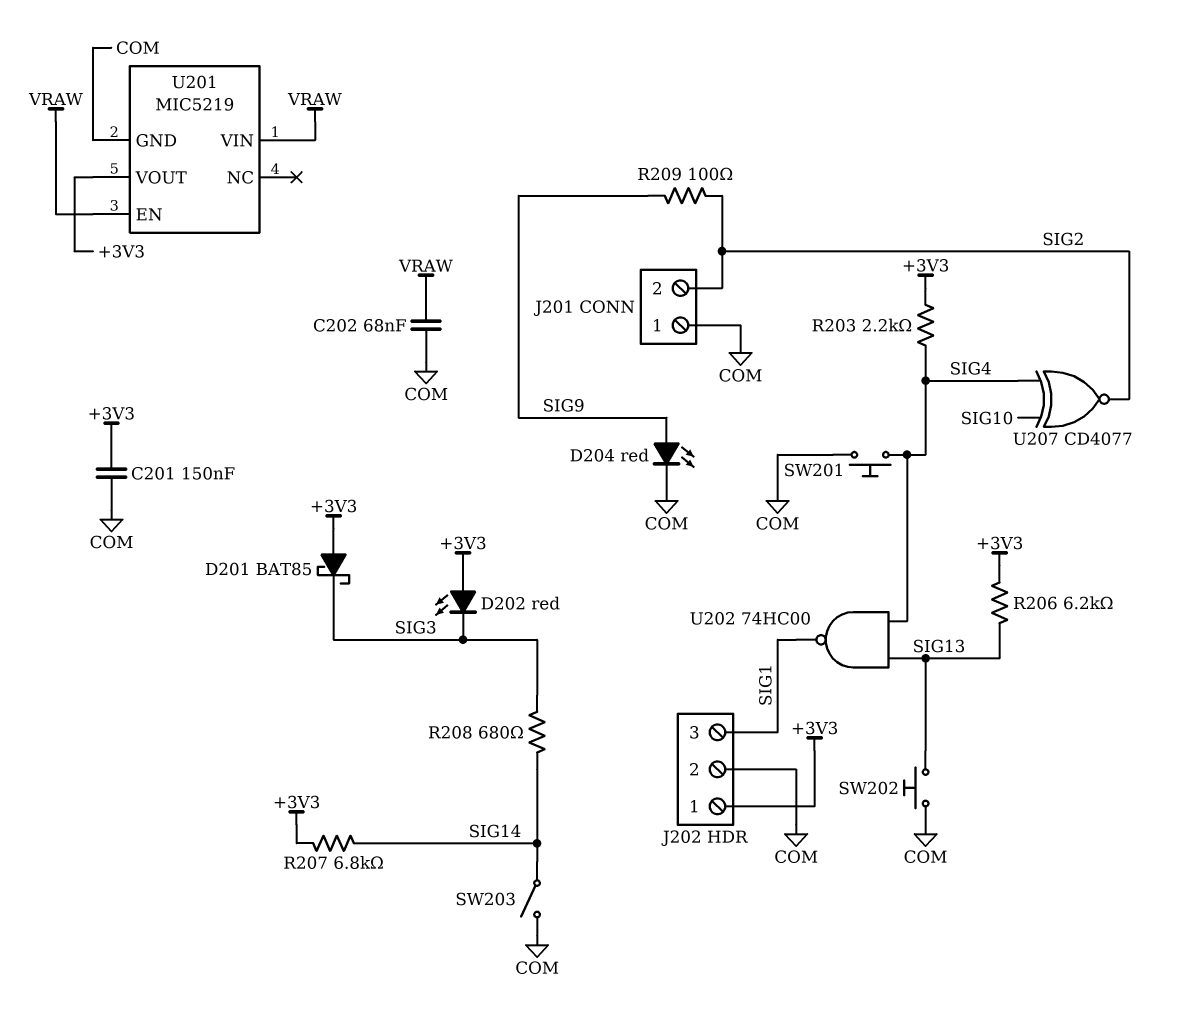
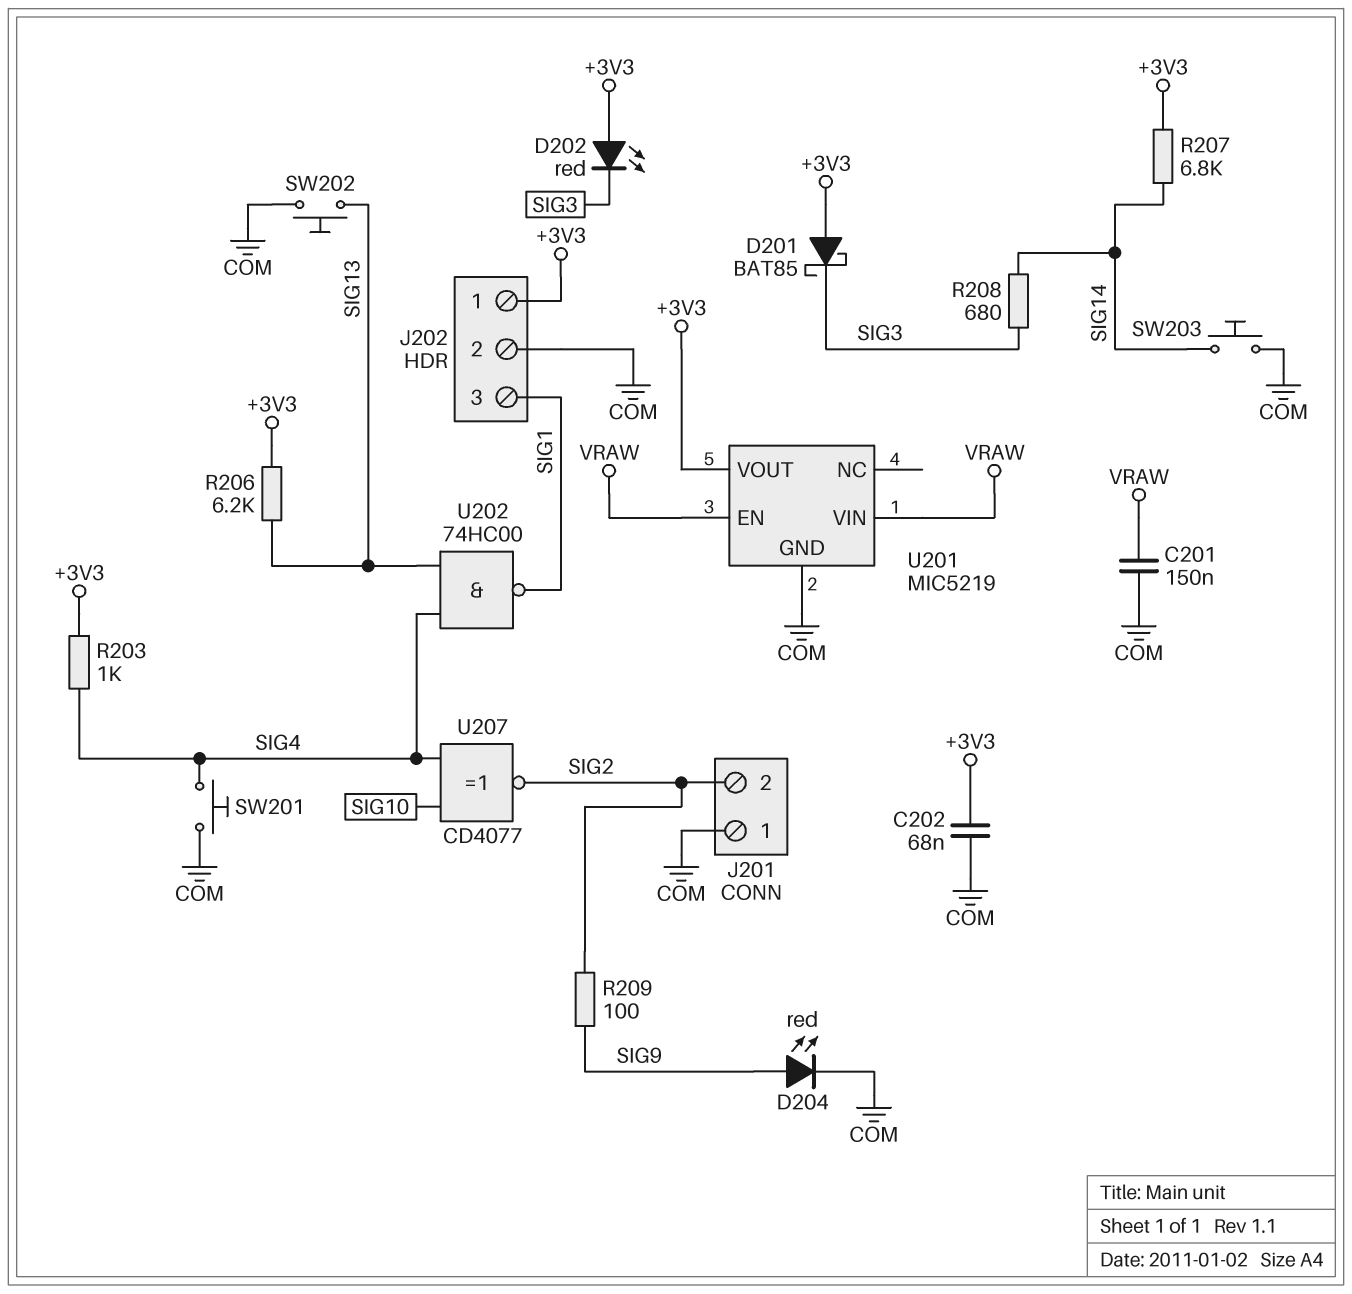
C201: 150nF (+3V3, COM) -> 150nF (COM, VRAW)
C202: 68nF (COM, VRAW) -> 68nF (+3V3, COM)
R203: 2.2k (+3V3, SIG4) -> 1k (+3V3, SIG4)
SW203: switch (COM, SIG14) -> button (COM, SIG14)

